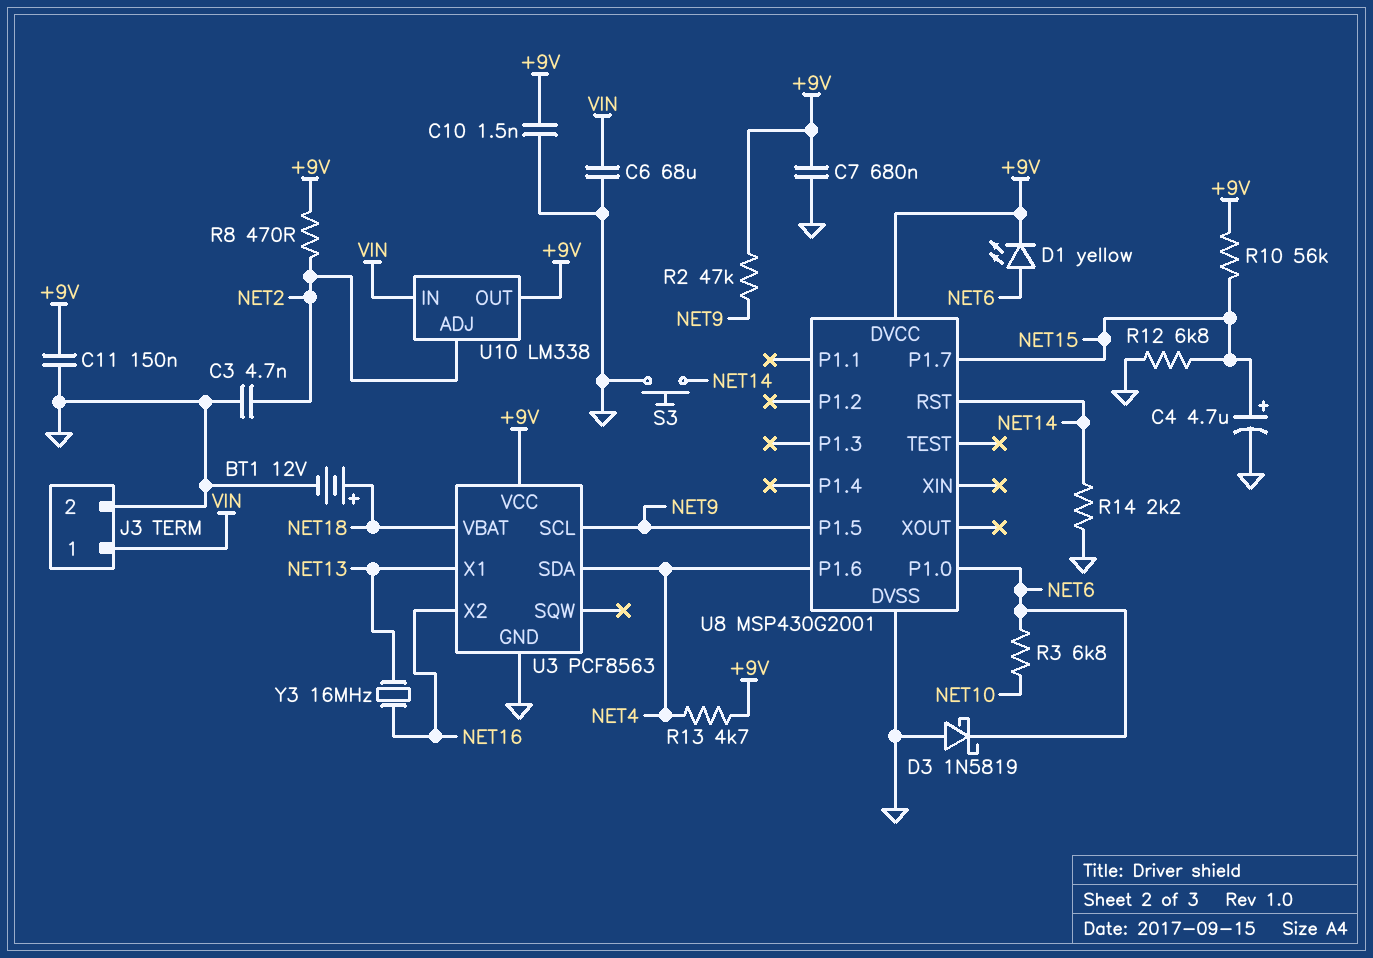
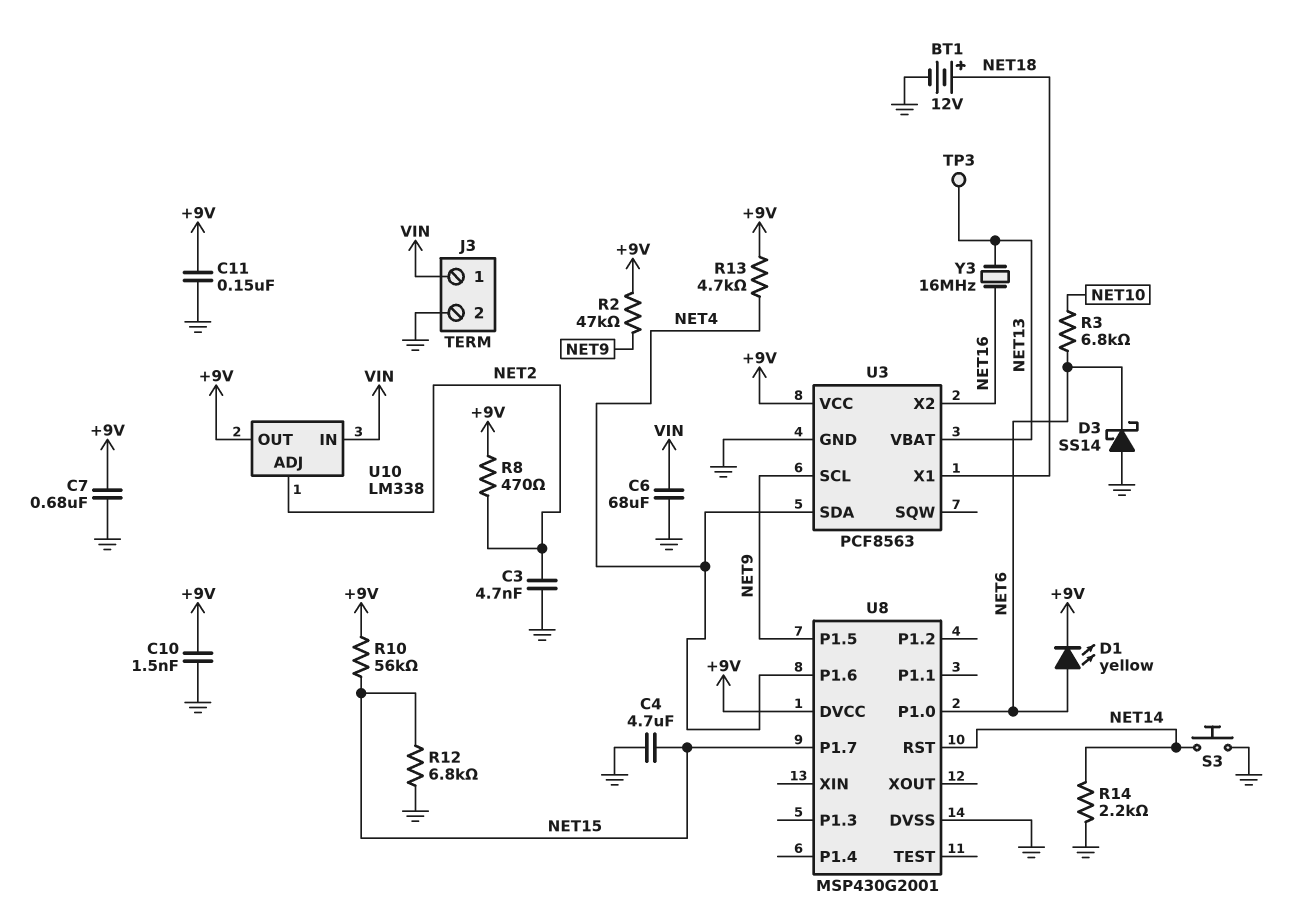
C4: 4.7uF (plus NET15, minus GND) -> 4.7uF (GND, NET15)
D3: schottky 1N5819 (A GND, K NET6) -> schottky SS14 (A GND, K NET6)
TP3: none -> test point (NET13)
U3 pin VBAT: NET18 -> NET13
U3 pin X1: NET13 -> NET18

